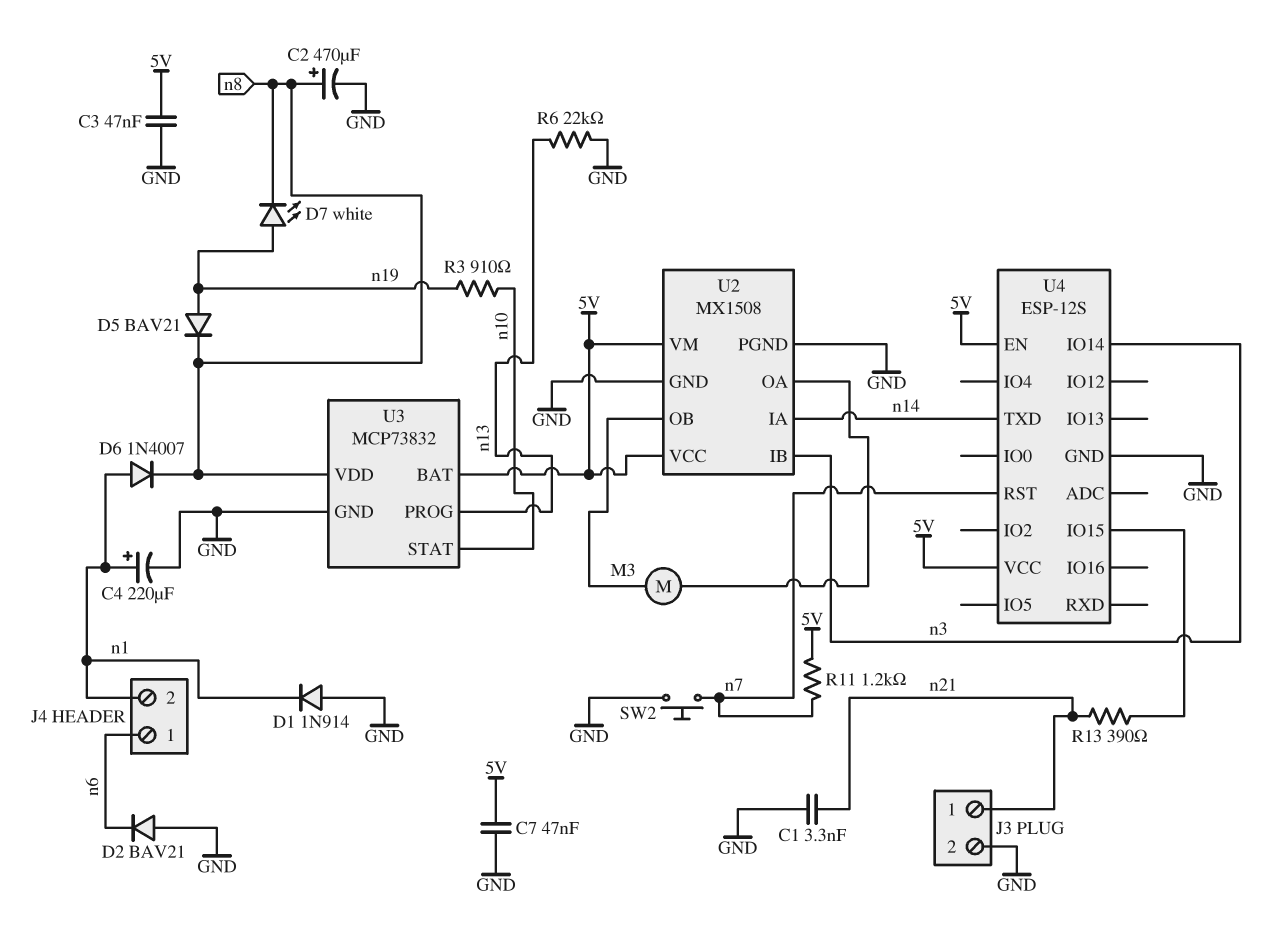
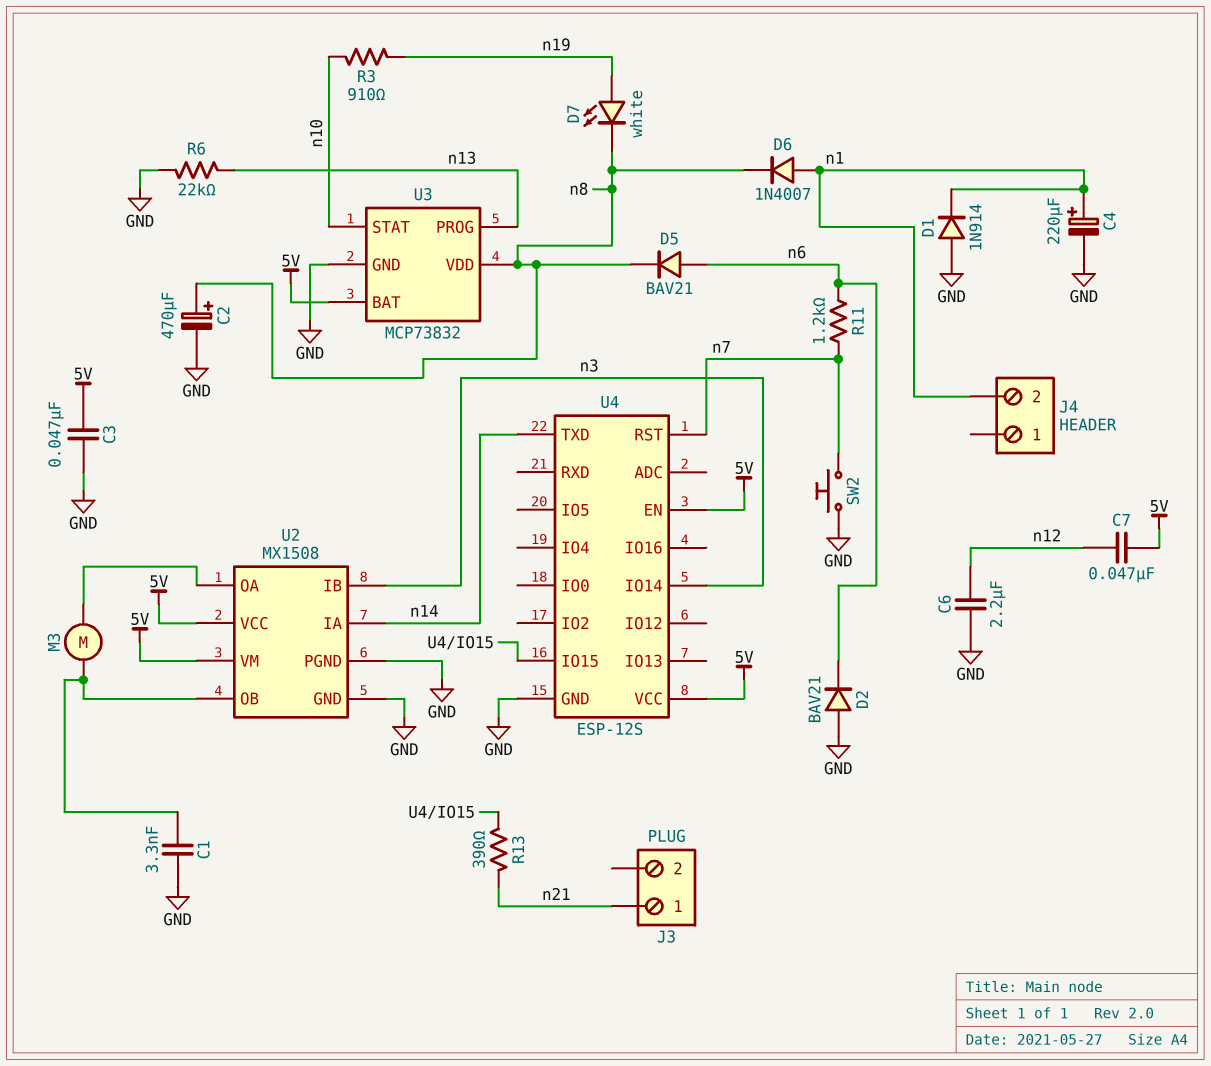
C1: 3.3nF (GND, n21) -> 3.3nF (GND, U2/OB)
C6: none -> 2.2uF (GND, n12)
C7: 47nF (5V, GND) -> 47nF (5V, n12)
D5: diode BAV21 (A n19, K n8) -> diode BAV21 (A n6, K n8)
J3 pin 2: GND -> none
J4 pin 1: n6 -> none
R11: 1.2k (5V, n7) -> 1.2k (n6, n7)

